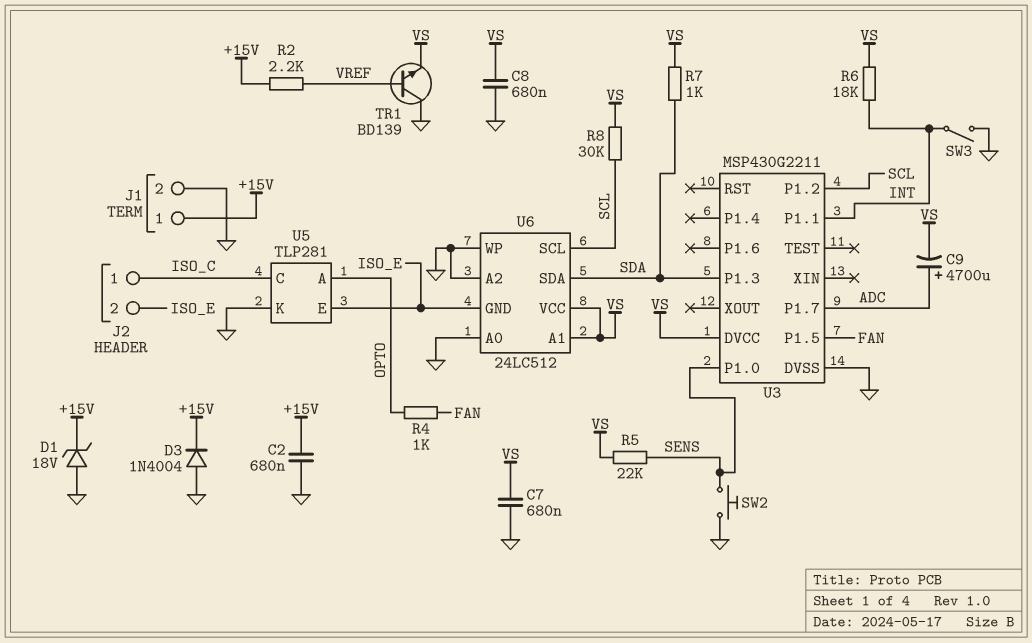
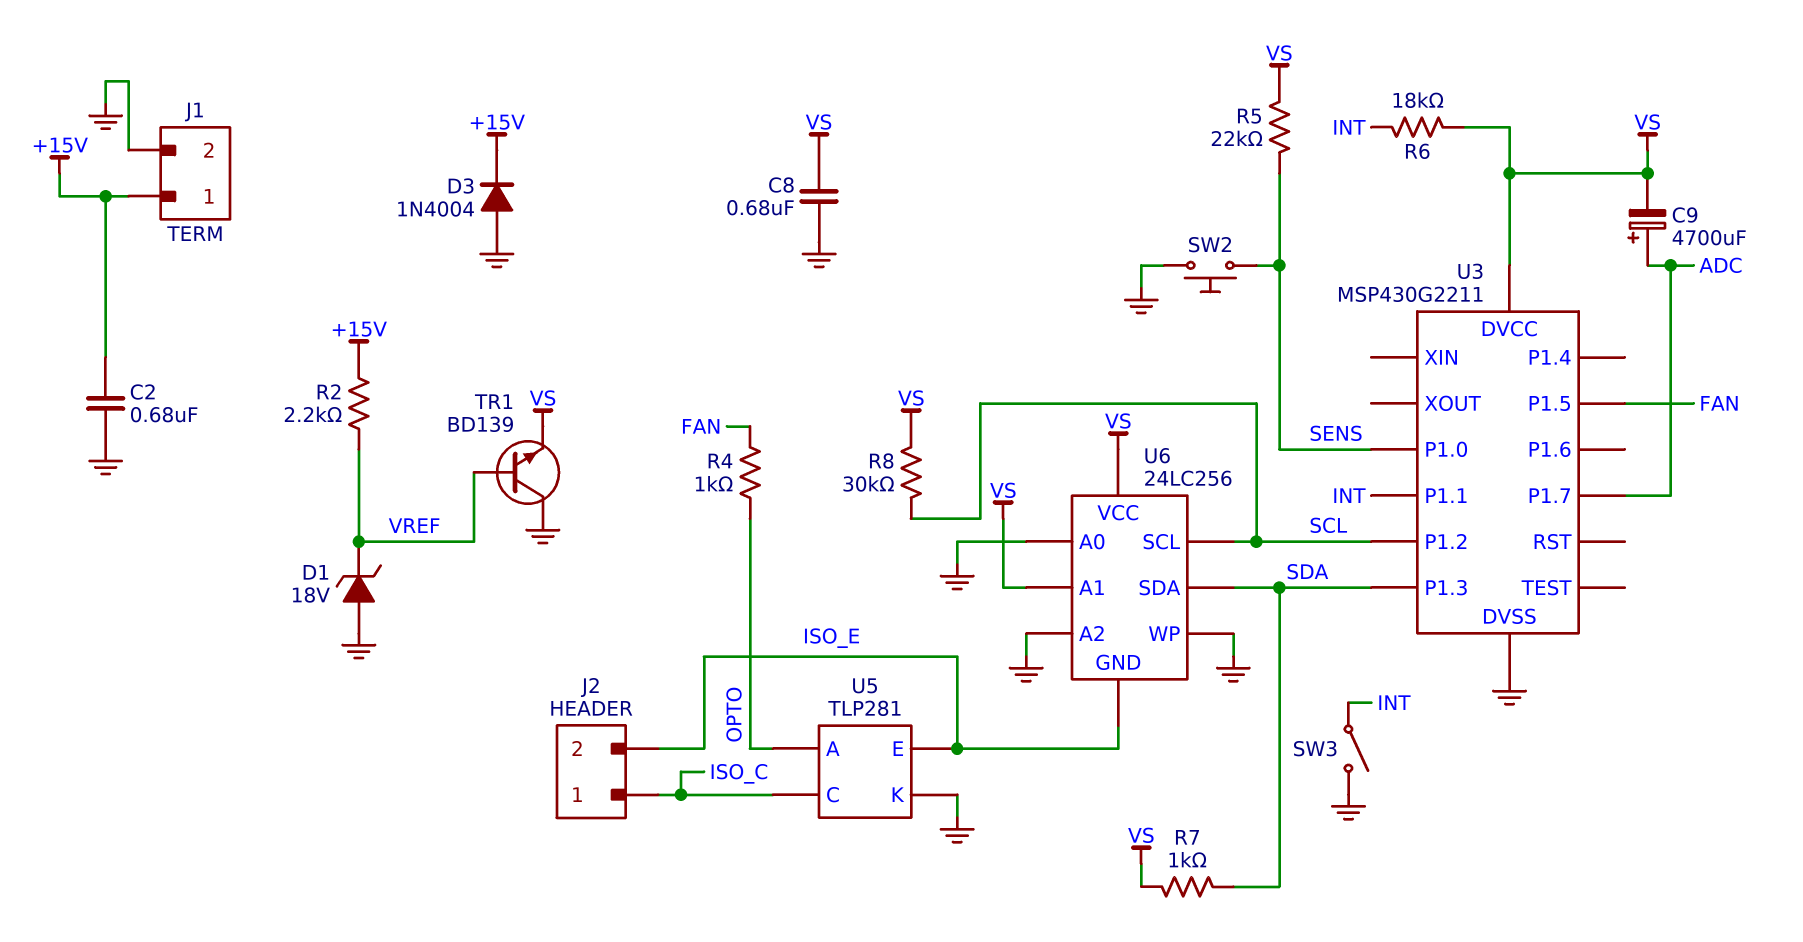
C7: 680nF (GND, VS) -> none
D1: zener 18V (A GND, K +15V) -> zener 18V (A GND, K VREF)
U6: 24LC512 -> 24LC256

